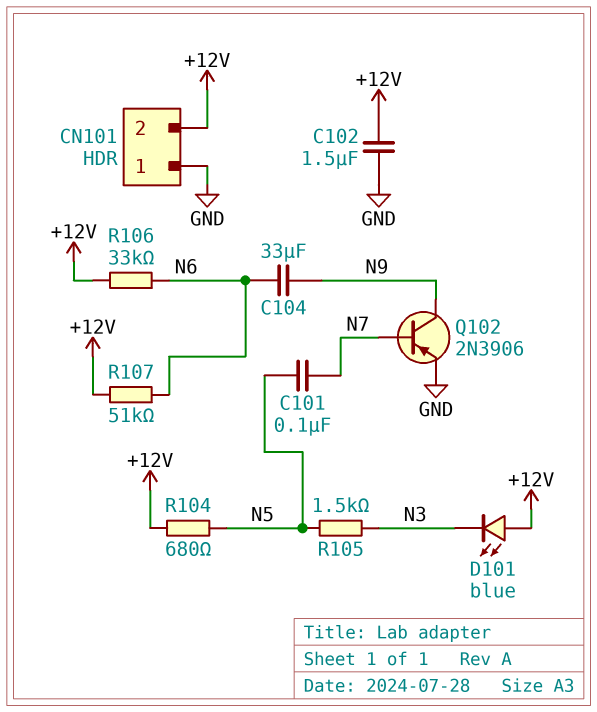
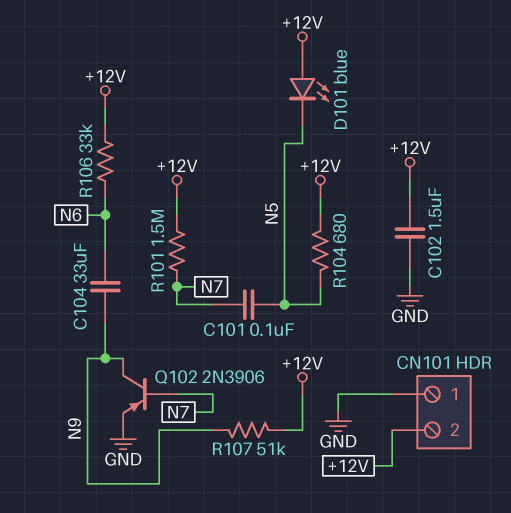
D101: LED blue (A +12V, K N3) -> LED blue (A +12V, K N5)
R101: none -> 1.5M (+12V, N7)
R105: 1.5k (N3, N5) -> none
R107: 51k (+12V, N6) -> 51k (+12V, N9)

